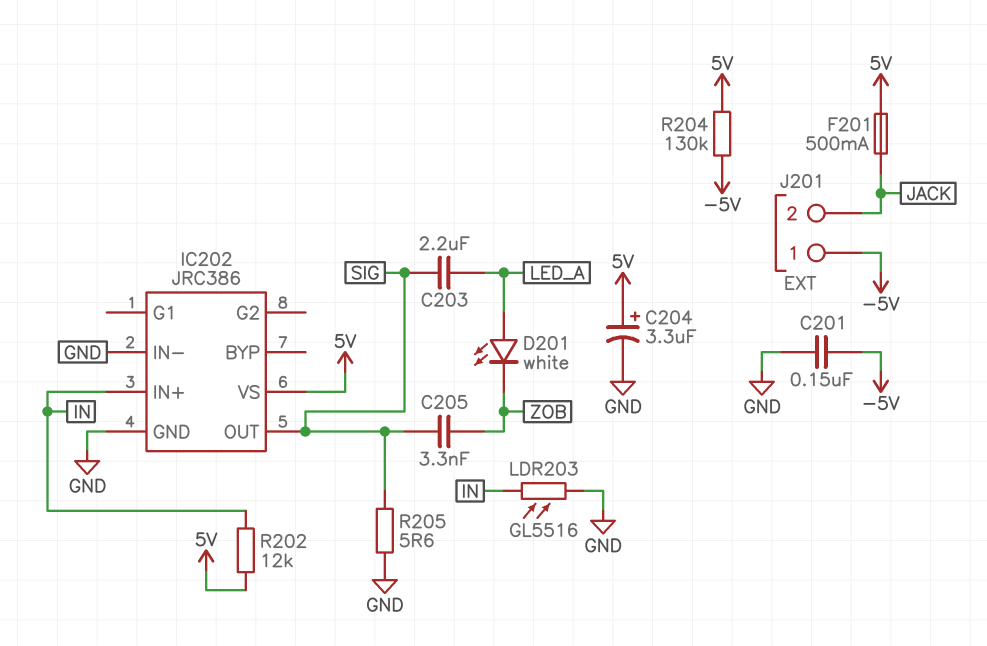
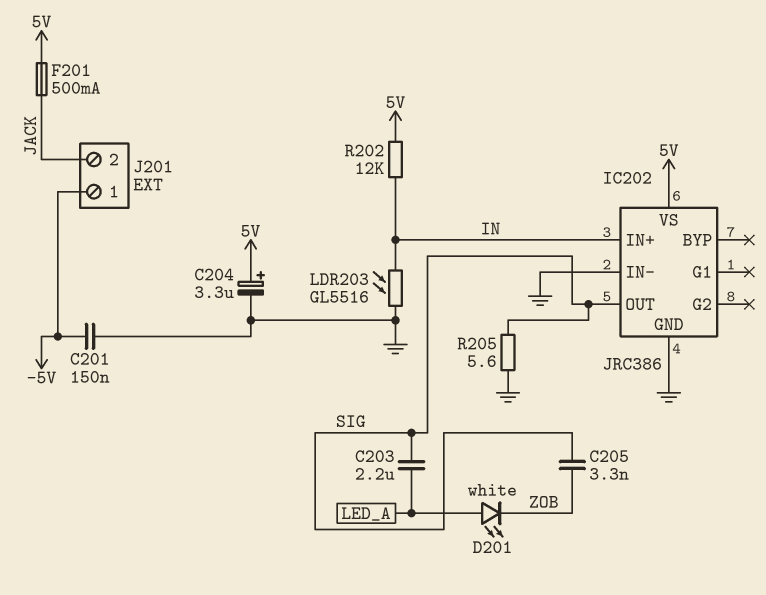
R204: 130k (-5V, 5V) -> none

